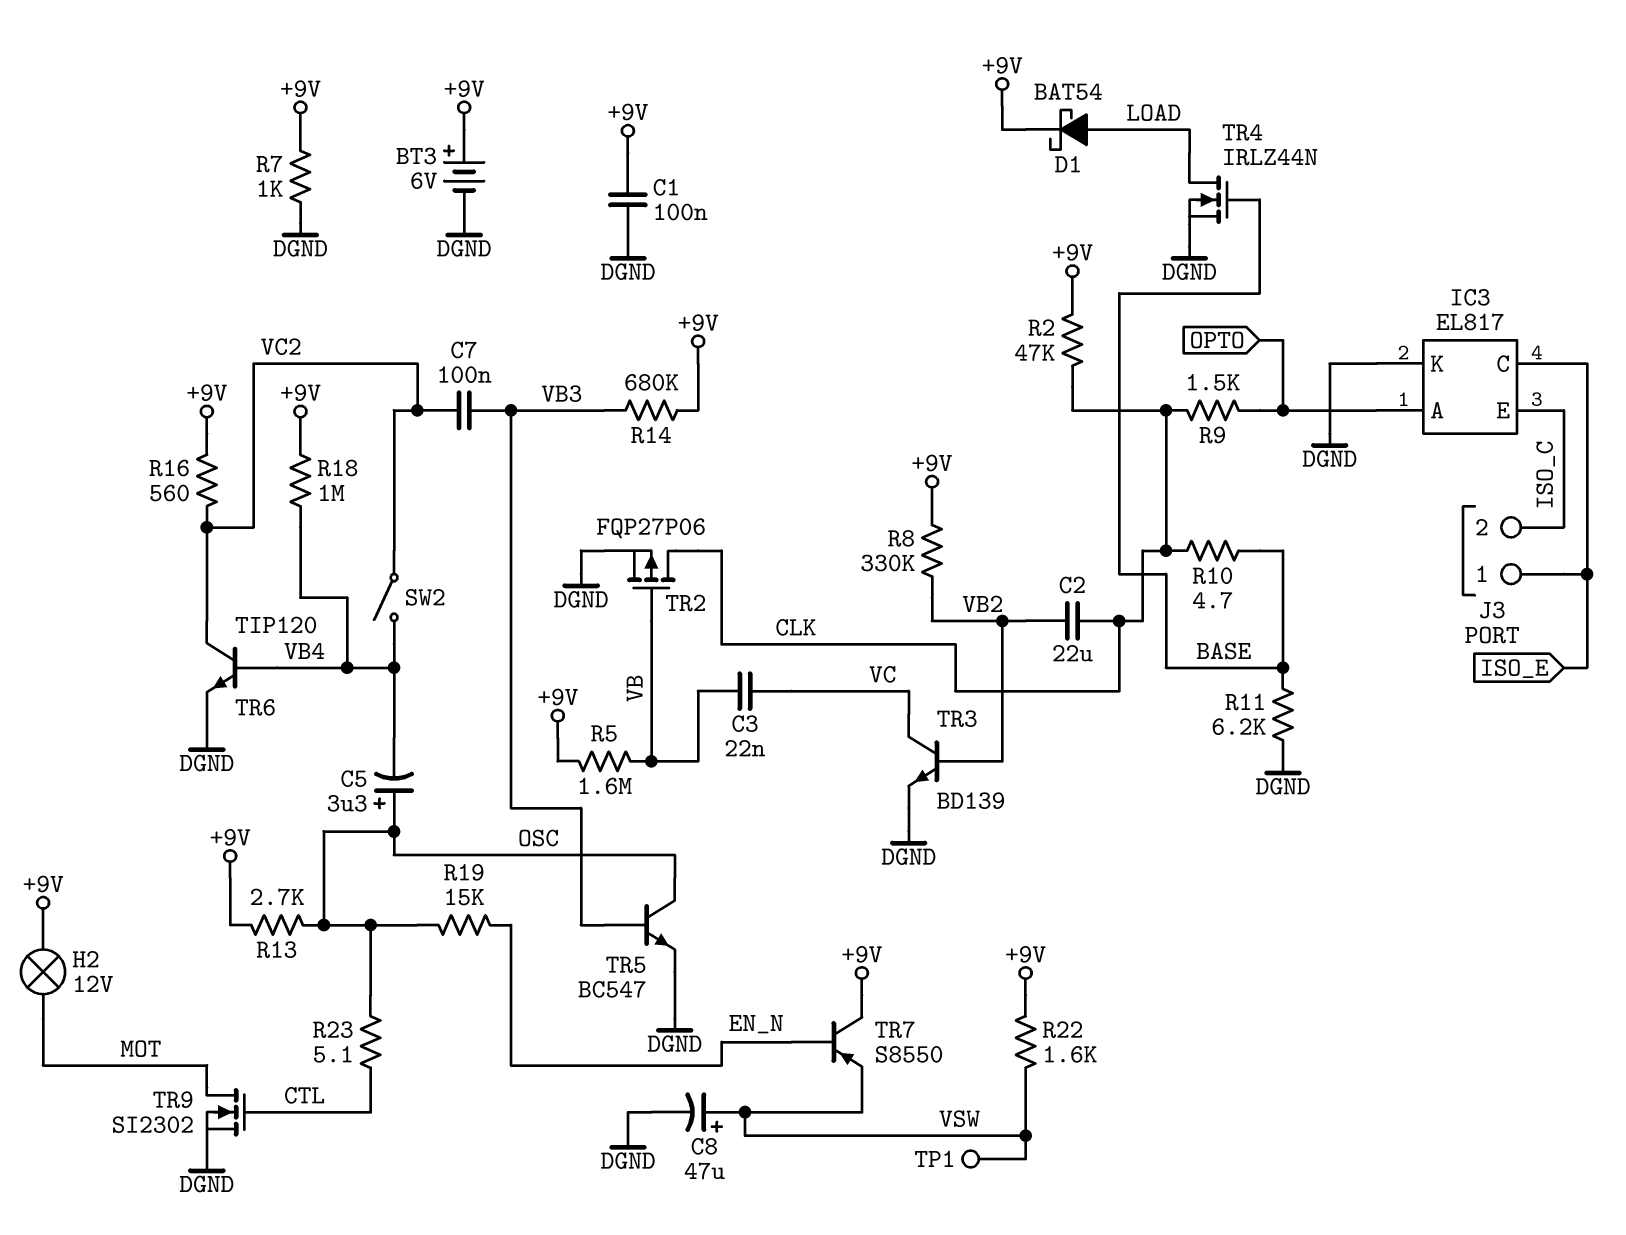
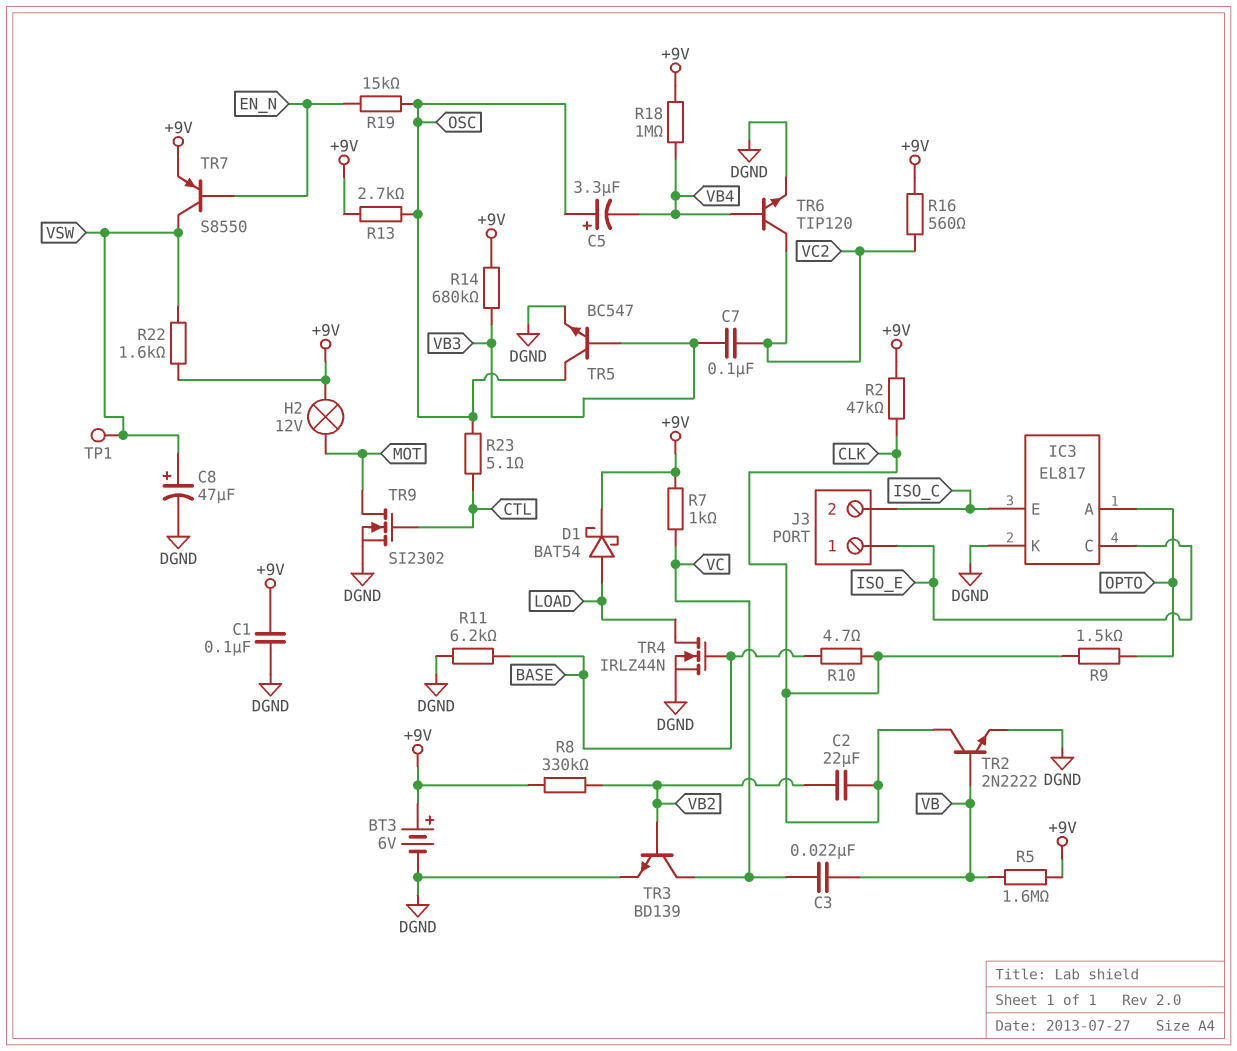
R7: 1k (+9V, DGND) -> 1k (+9V, VC)
SW2: switch (VB4, VC2) -> none
TR2: PMOS FQP27P06 (G VB, D CLK, S DGND) -> NPN 2N2222 (B VB, C CLK, E DGND)
TR7: PNP S8550 (B EN_N, C +9V, E VSW) -> PNP S8550 (B EN_N, C VSW, E +9V)

